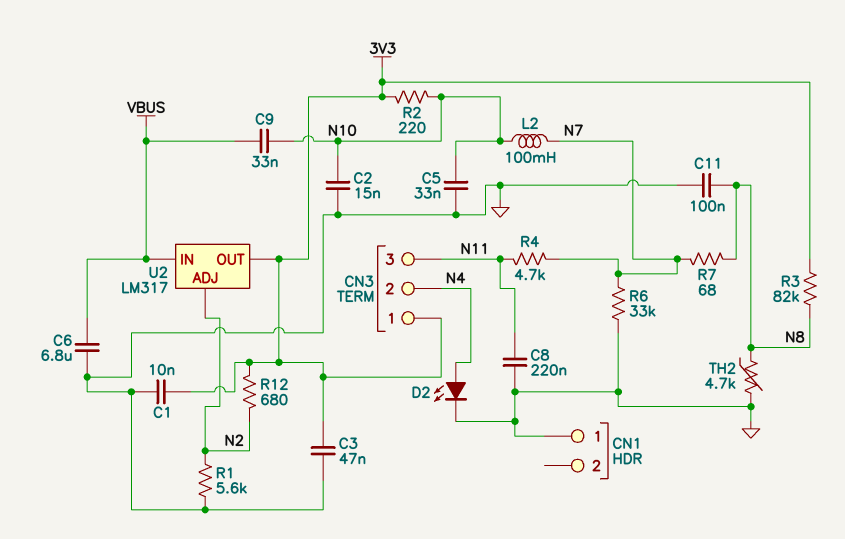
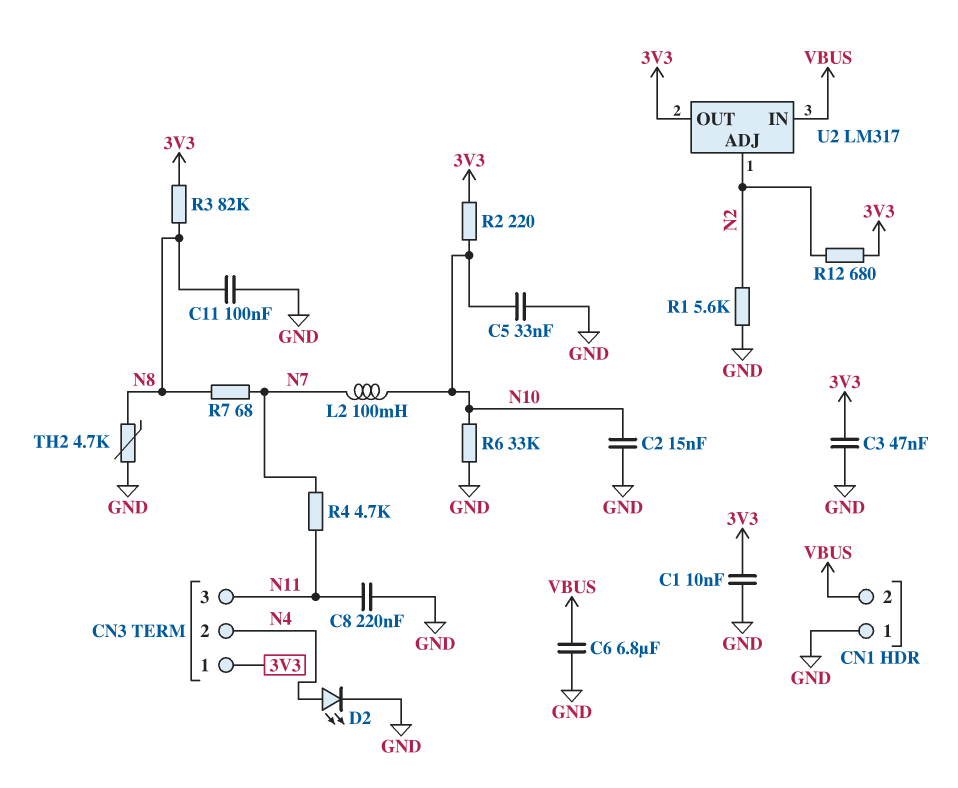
C9: 33nF (N10, VBUS) -> none
CN1 pin 2: none -> VBUS
R6: 33k (GND, N7) -> 33k (GND, N10)

